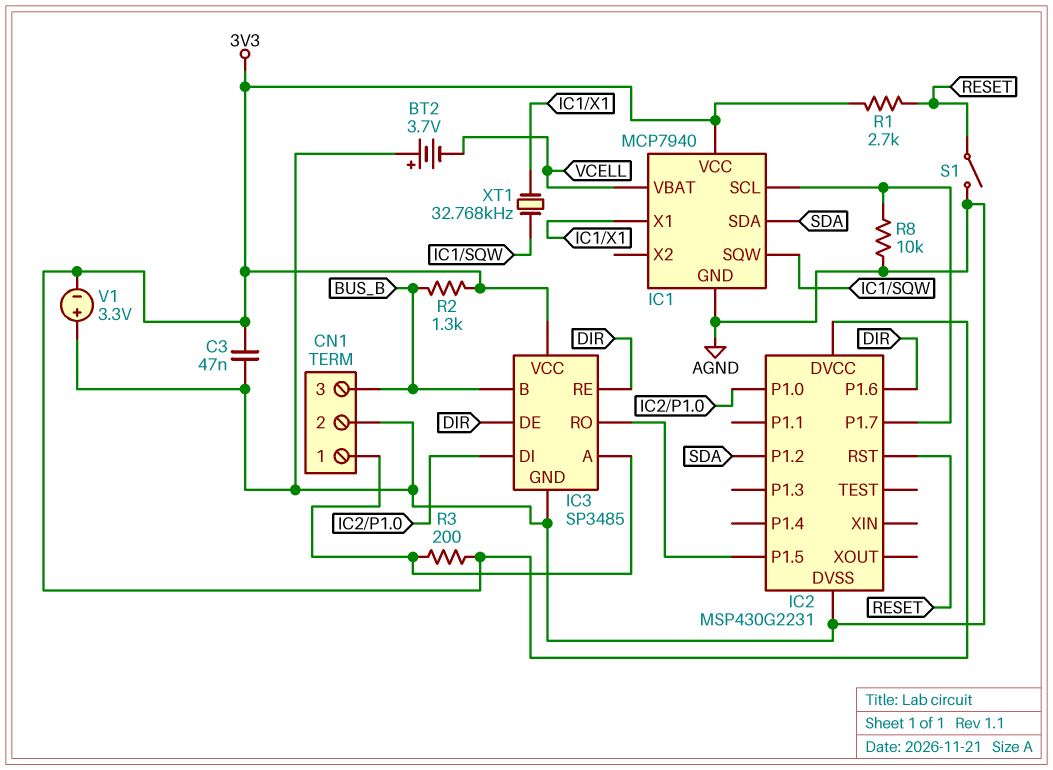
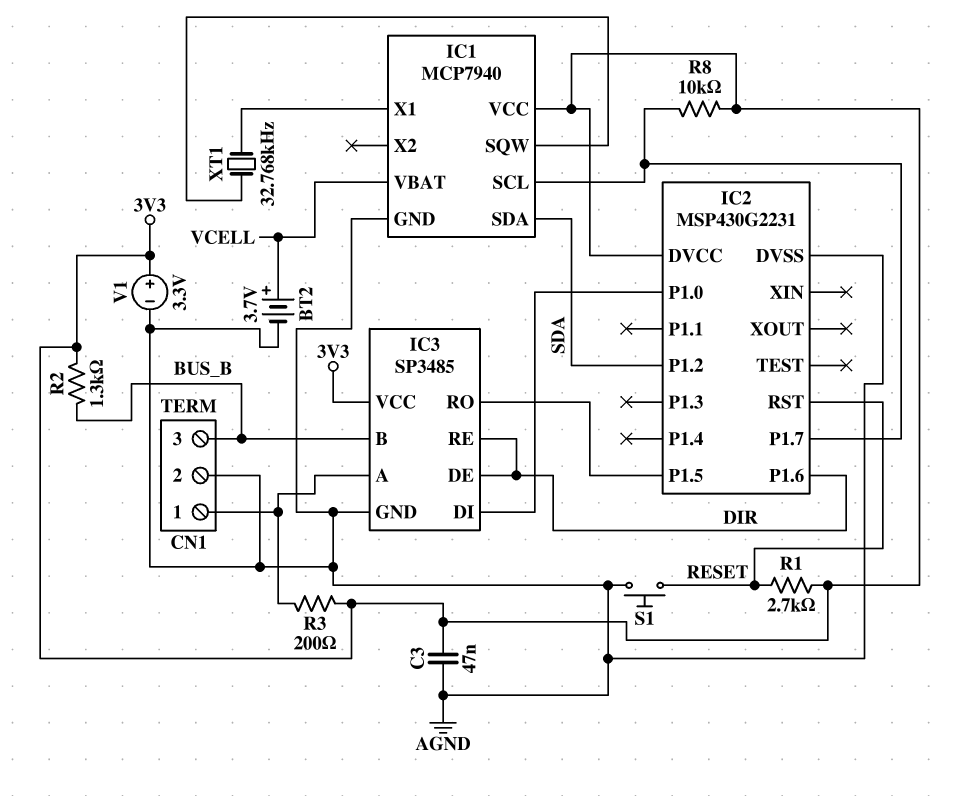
BT2: 3.7V (plus AGND, minus VCELL) -> 3.7V (plus VCELL, minus AGND)
R8: 10k (AGND, IC1/SCL) -> 10k (3V3, IC1/SCL)
S1: switch (AGND, RESET) -> button (AGND, RESET)
V1: 3.3V (plus AGND, minus 3V3) -> 3.3V (plus 3V3, minus AGND)

